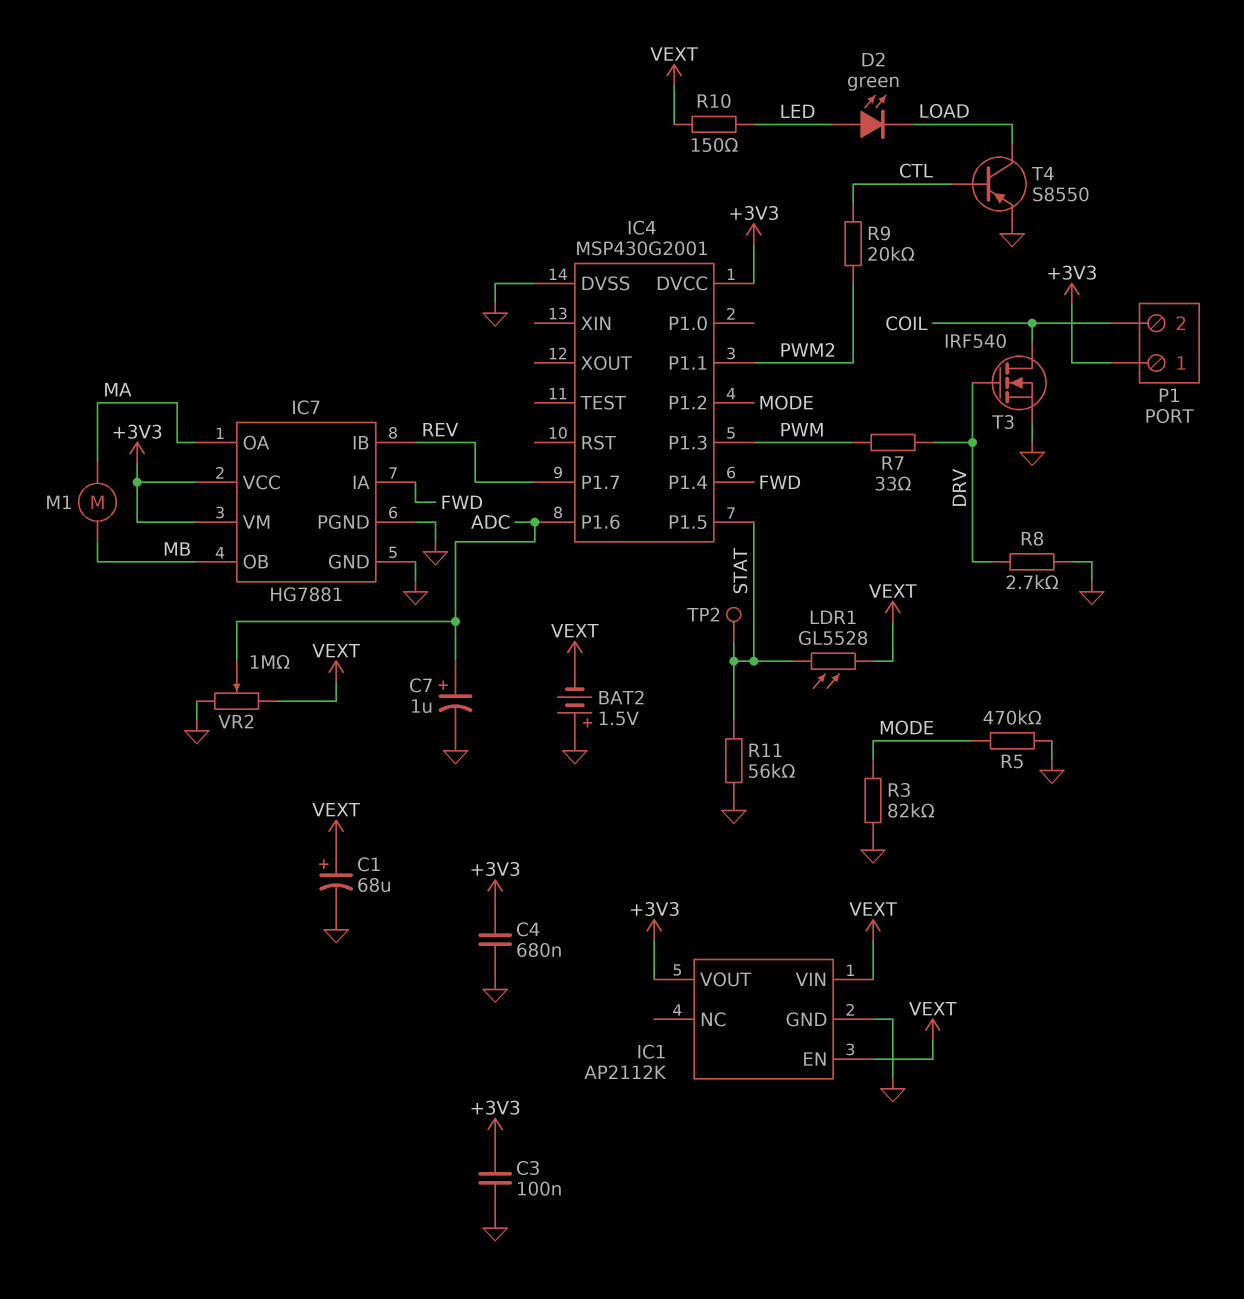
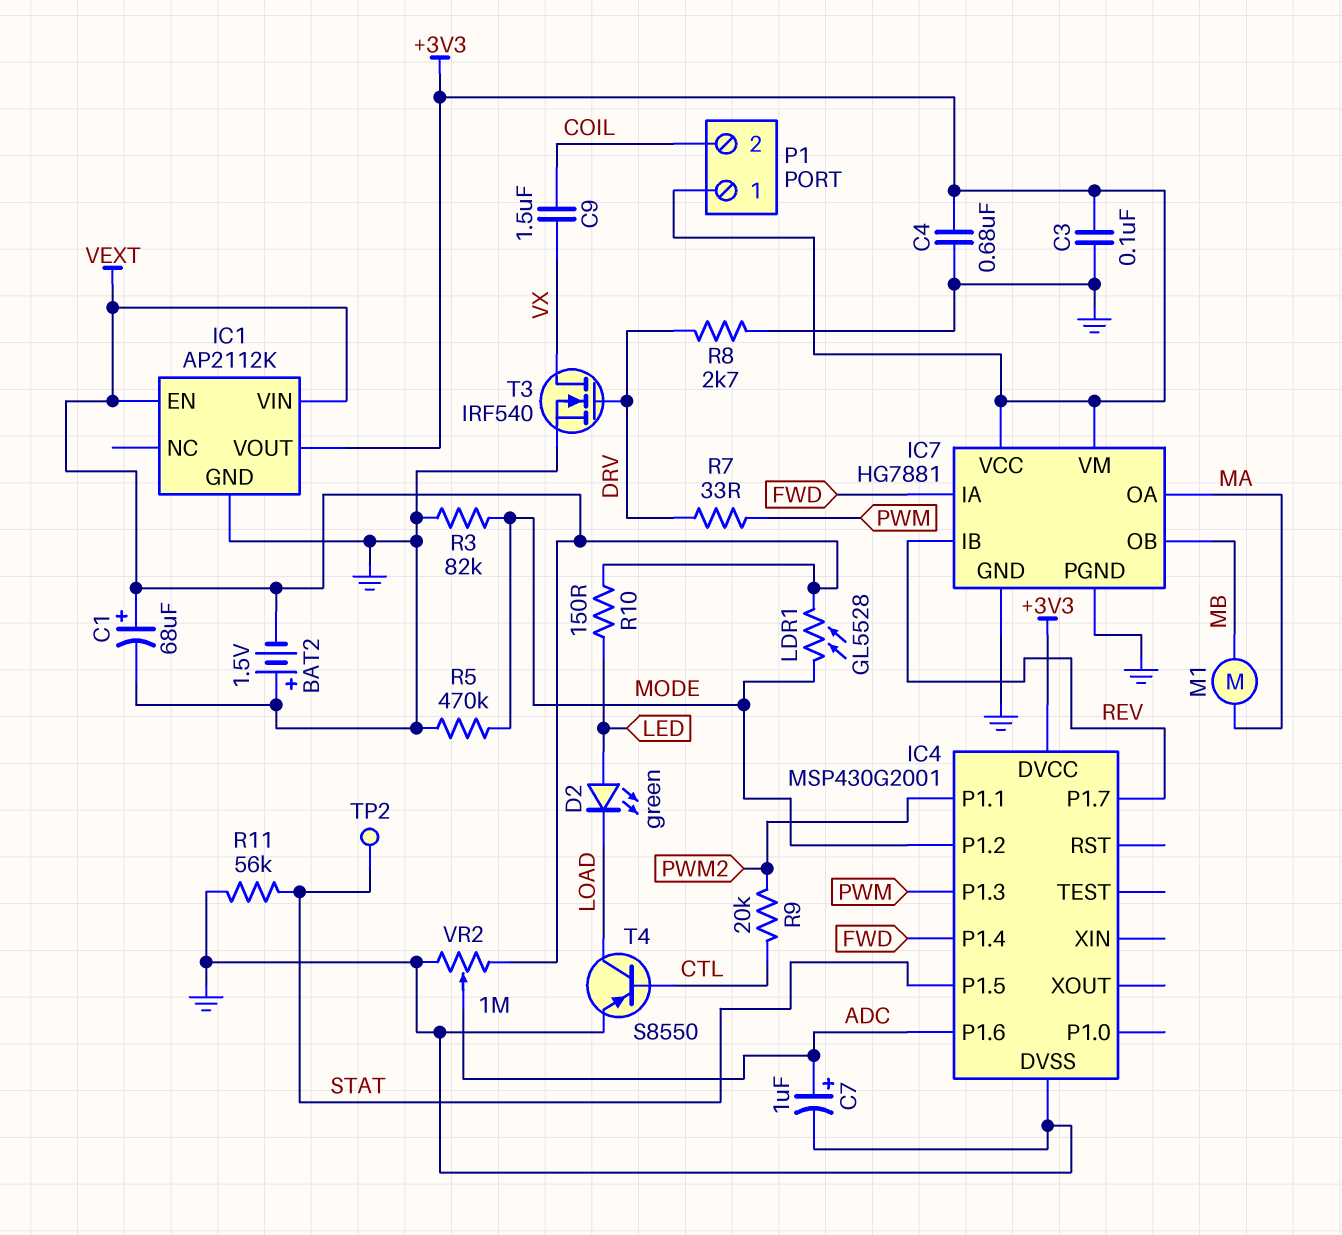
C9: none -> 1.5uF (COIL, VX)
LDR1: GL5528 (STAT, VEXT) -> GL5528 (MODE, VEXT)
T3: NMOS IRF540 (G DRV, D COIL, S GND) -> NMOS IRF540 (G DRV, D VX, S GND)

